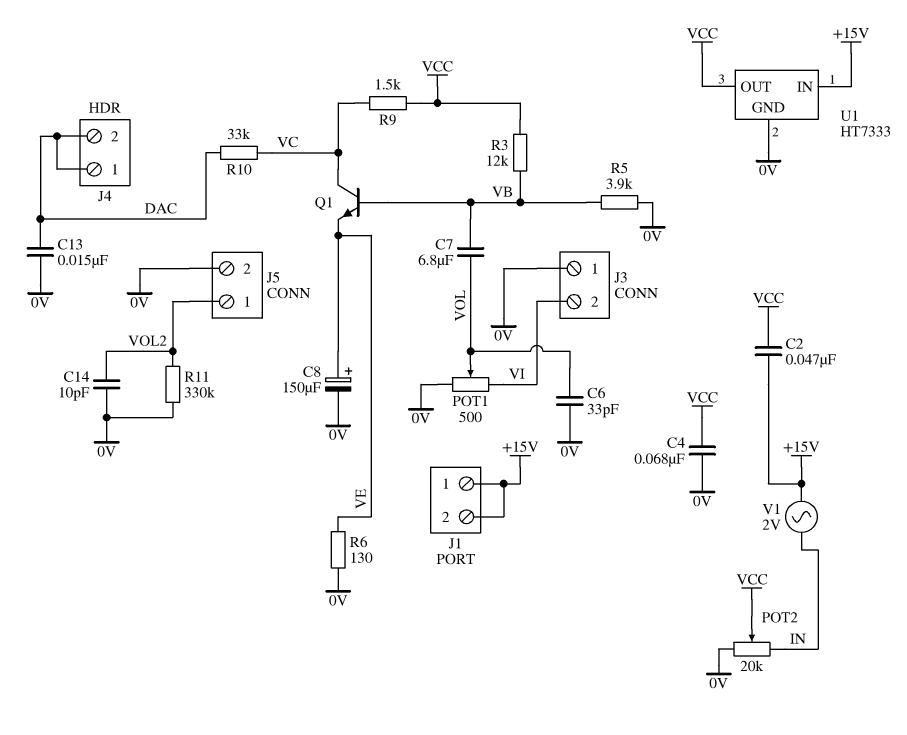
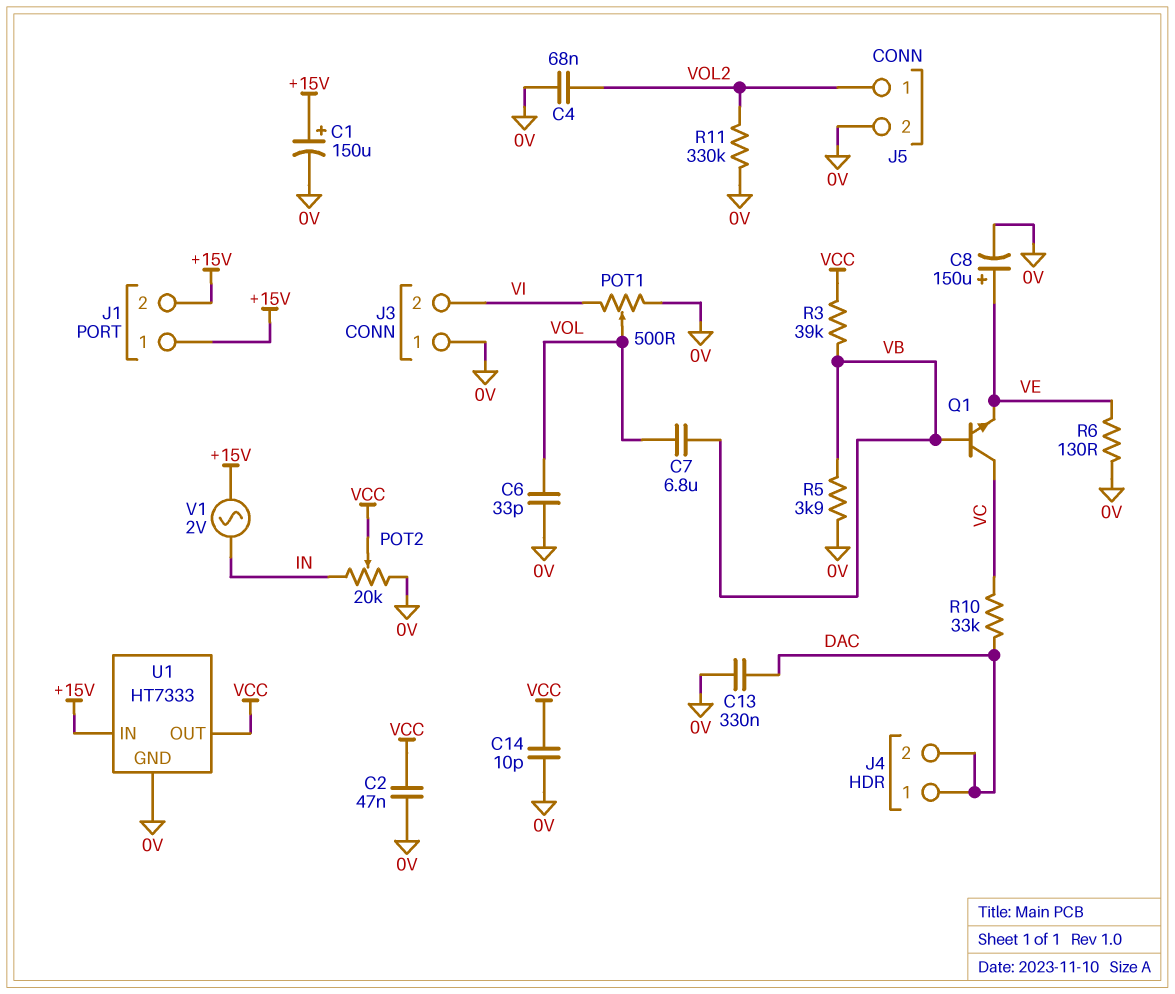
C1: none -> 150uF (plus +15V, minus 0V)
C2: 47nF (+15V, VCC) -> 47nF (0V, VCC)
C4: 68nF (0V, VCC) -> 68nF (0V, VOL2)
C13: 15nF (0V, DAC) -> 330nF (0V, DAC)
C14: 10pF (0V, VOL2) -> 10pF (0V, VCC)
R3: 12k (VB, VCC) -> 39k (VB, VCC)
R9: 1.5k (VC, VCC) -> none

